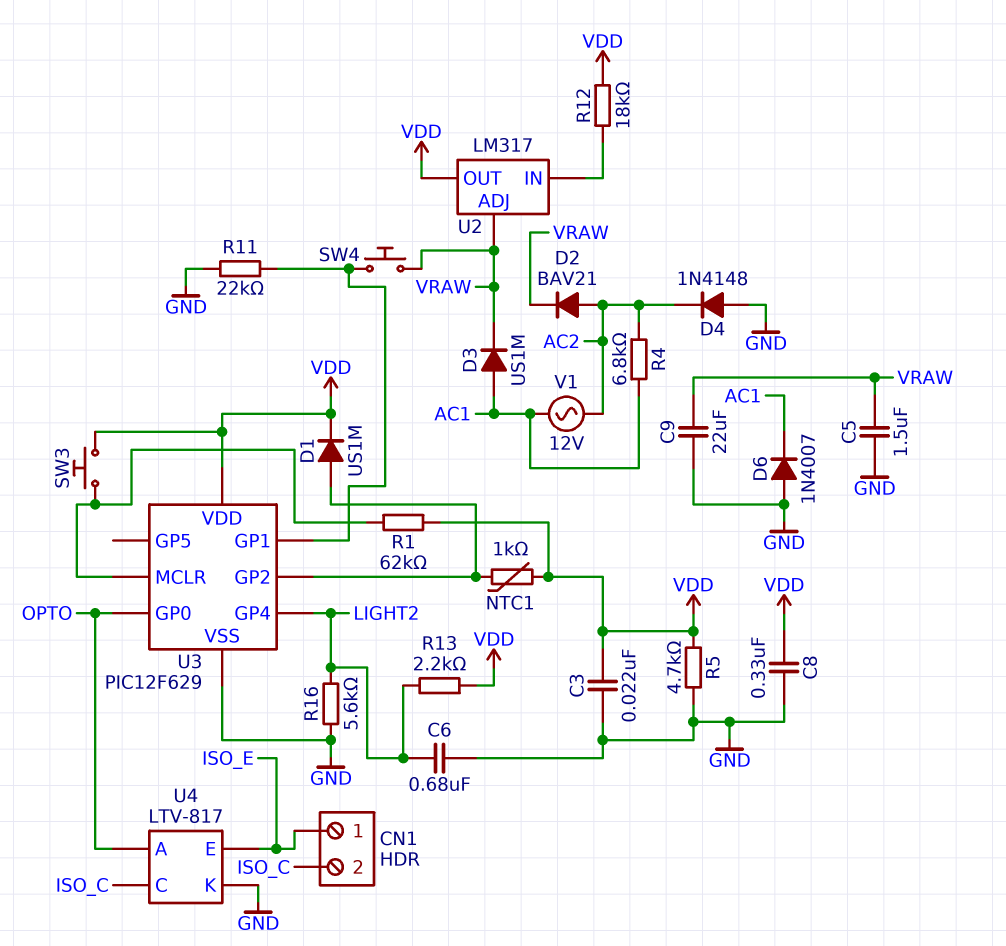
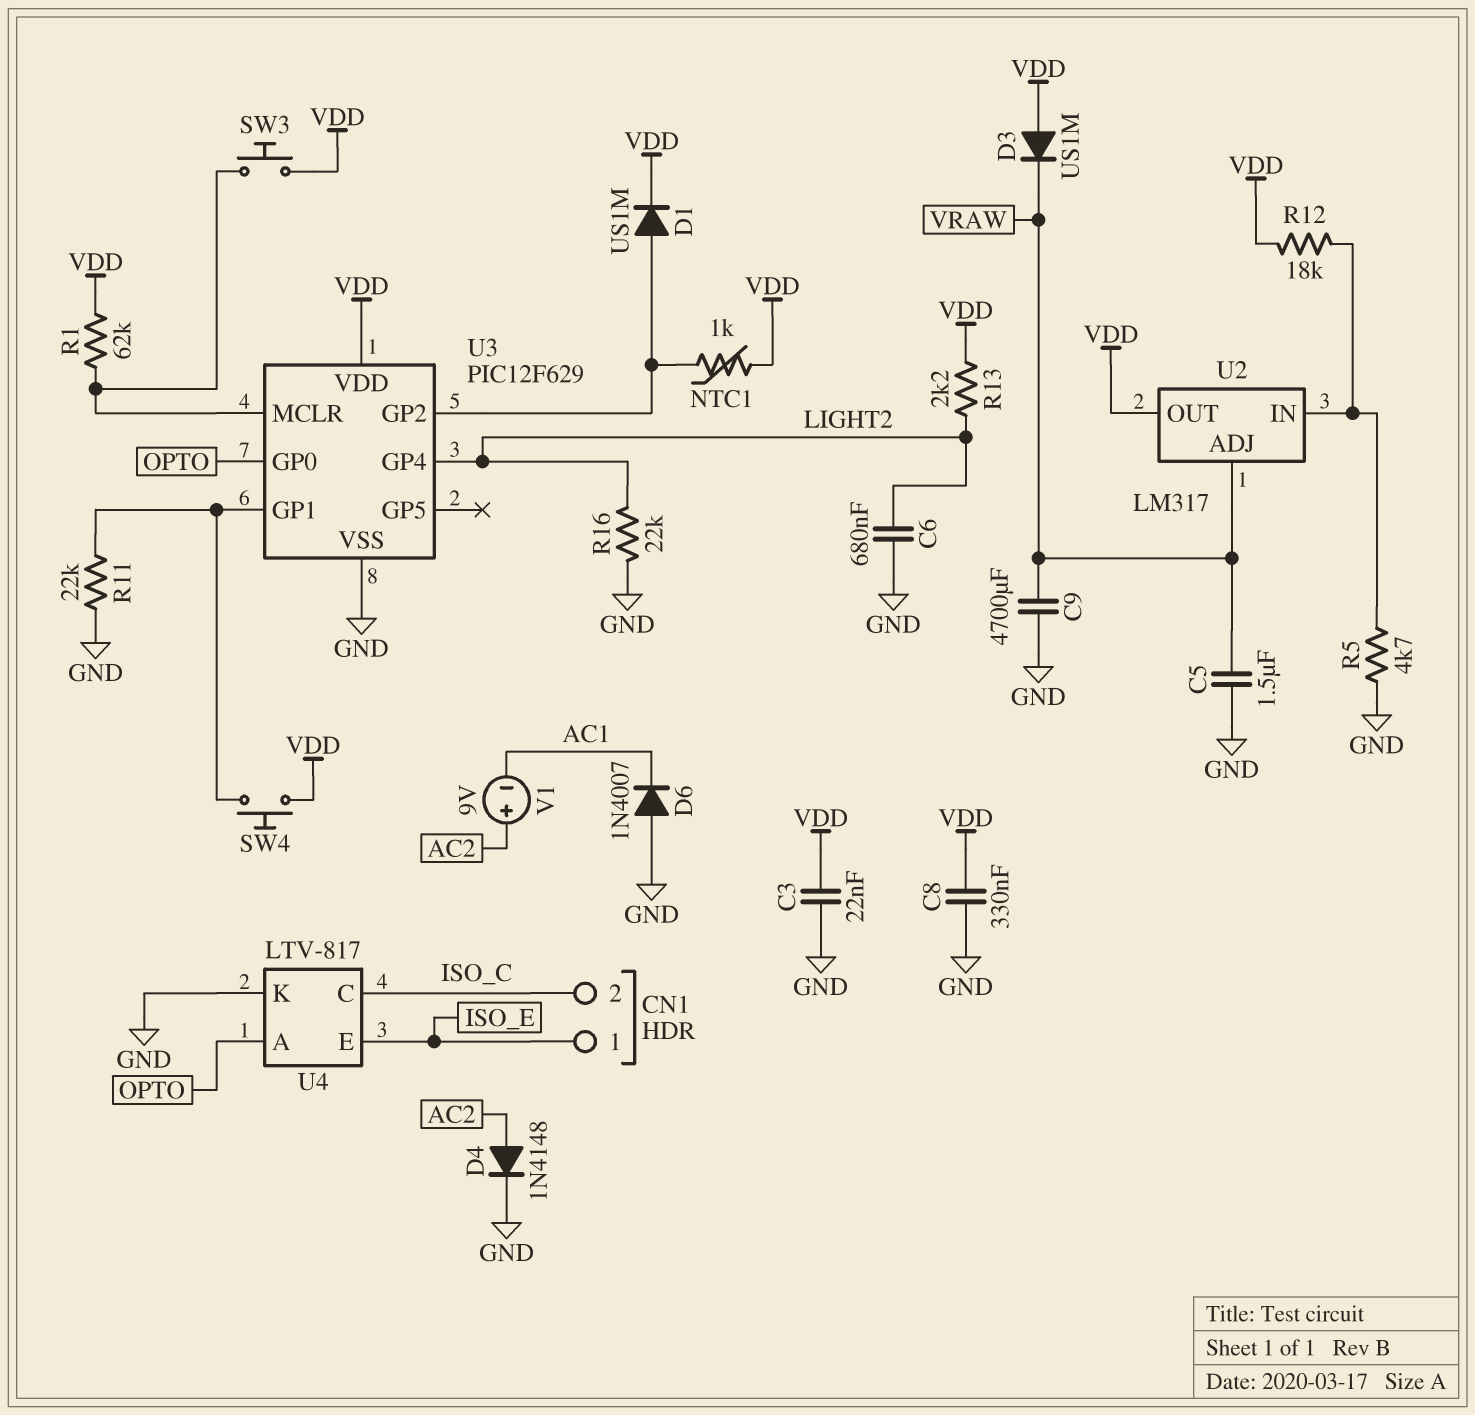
C9: 22uF (GND, VRAW) -> 4700uF (GND, VRAW)
D2: diode BAV21 (A AC2, K VRAW) -> none
D3: diode US1M (A AC1, K VRAW) -> diode US1M (A VDD, K VRAW)
D4: diode 1N4148 (A GND, K AC2) -> diode 1N4148 (A AC2, K GND)
R4: 6.8k (AC1, AC2) -> none
R5: 4.7k (GND, VDD) -> 4.7k (GND, U2/IN)
R16: 5.6k (GND, LIGHT2) -> 22k (GND, LIGHT2)
SW4: button (U3/GP1, VRAW) -> button (U3/GP1, VDD)
V1: AC 12V (AC1, AC2) -> 9V (plus AC2, minus AC1)

